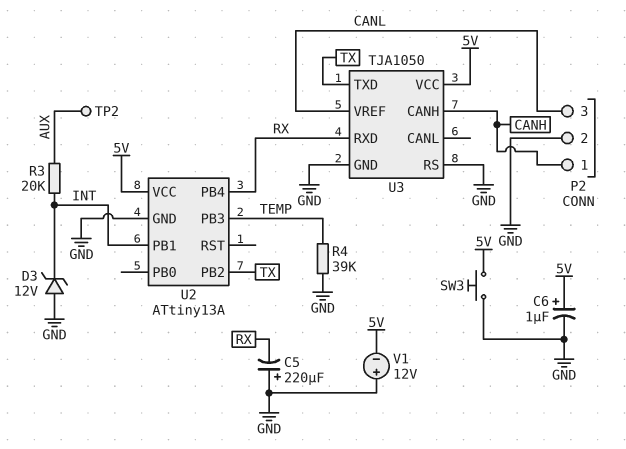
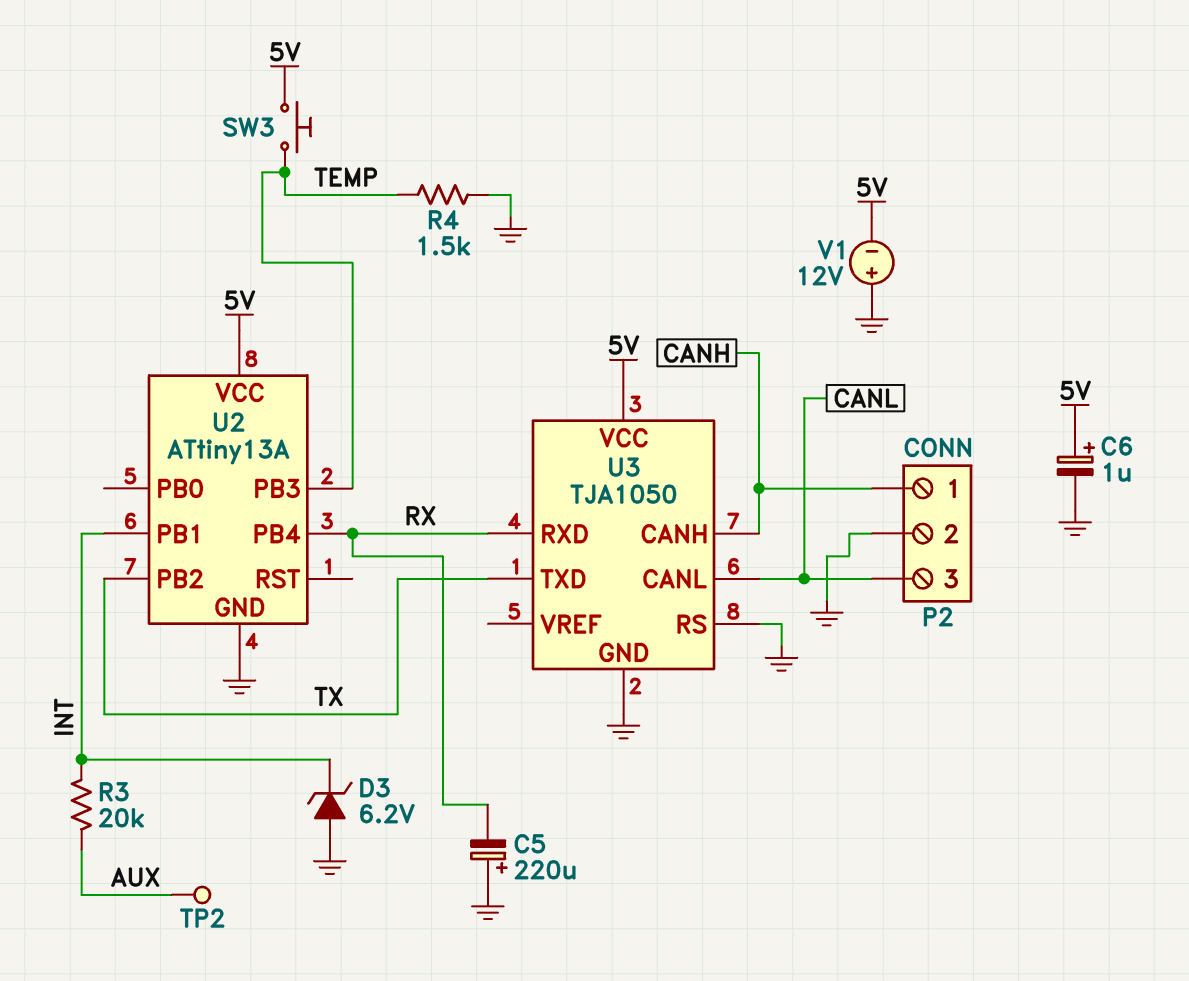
D3: zener 12V (A GND, K INT) -> zener 6.2V (A GND, K INT)
R4: 39k (GND, TEMP) -> 1.5k (GND, TEMP)
SW3: button (5V, GND) -> button (5V, TEMP)
U3 pin CANL: none -> CANL
U3 pin VREF: CANL -> none

